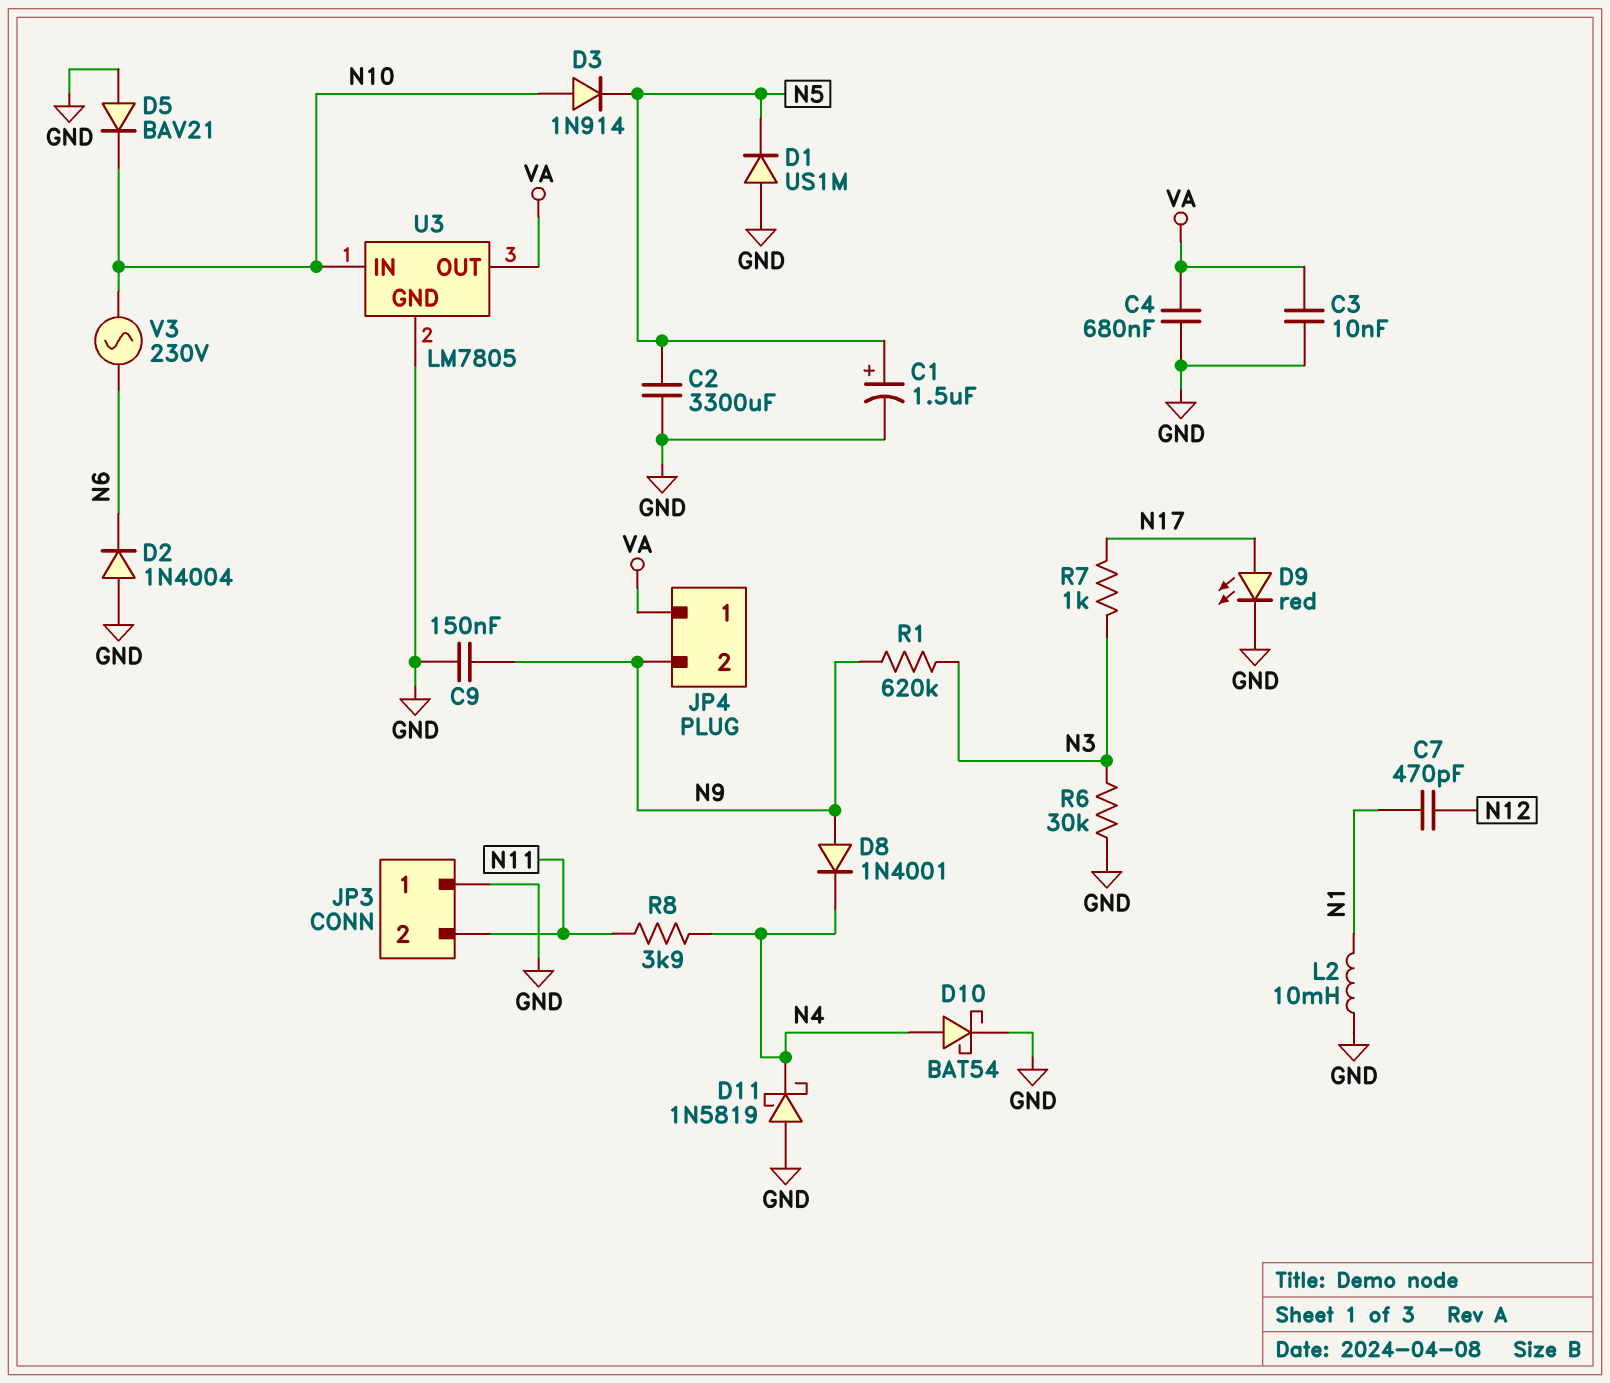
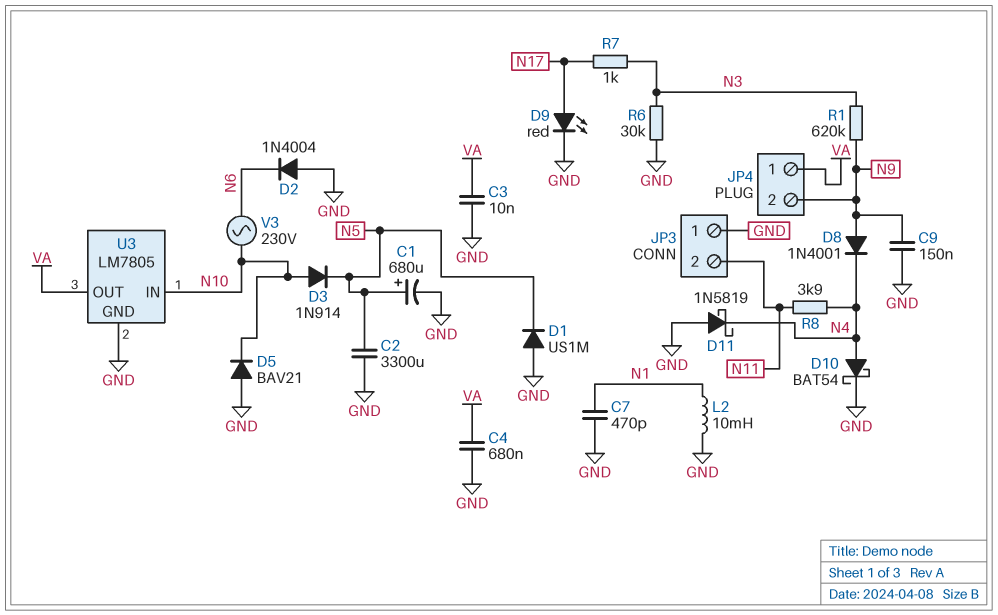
C1: 1.5uF (plus N5, minus GND) -> 680uF (plus N5, minus GND)
C7: 470pF (N1, N12) -> 470pF (GND, N1)

